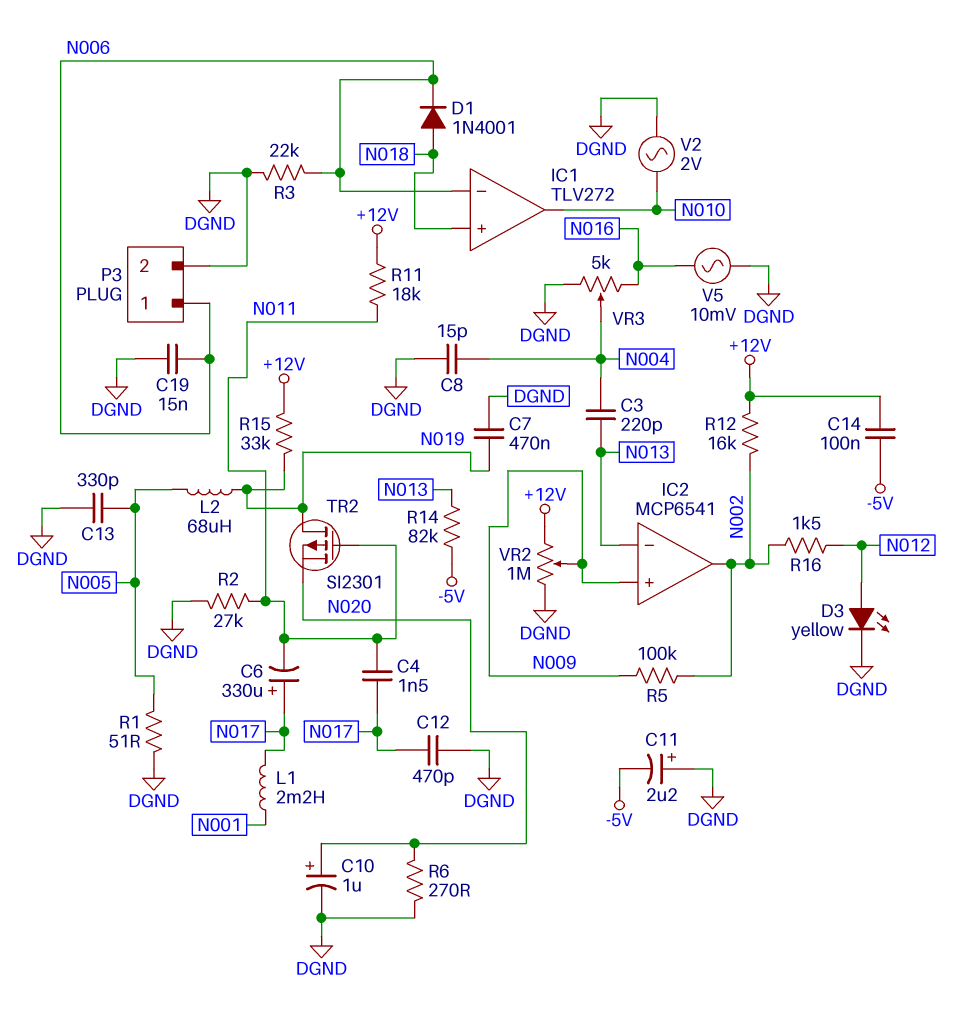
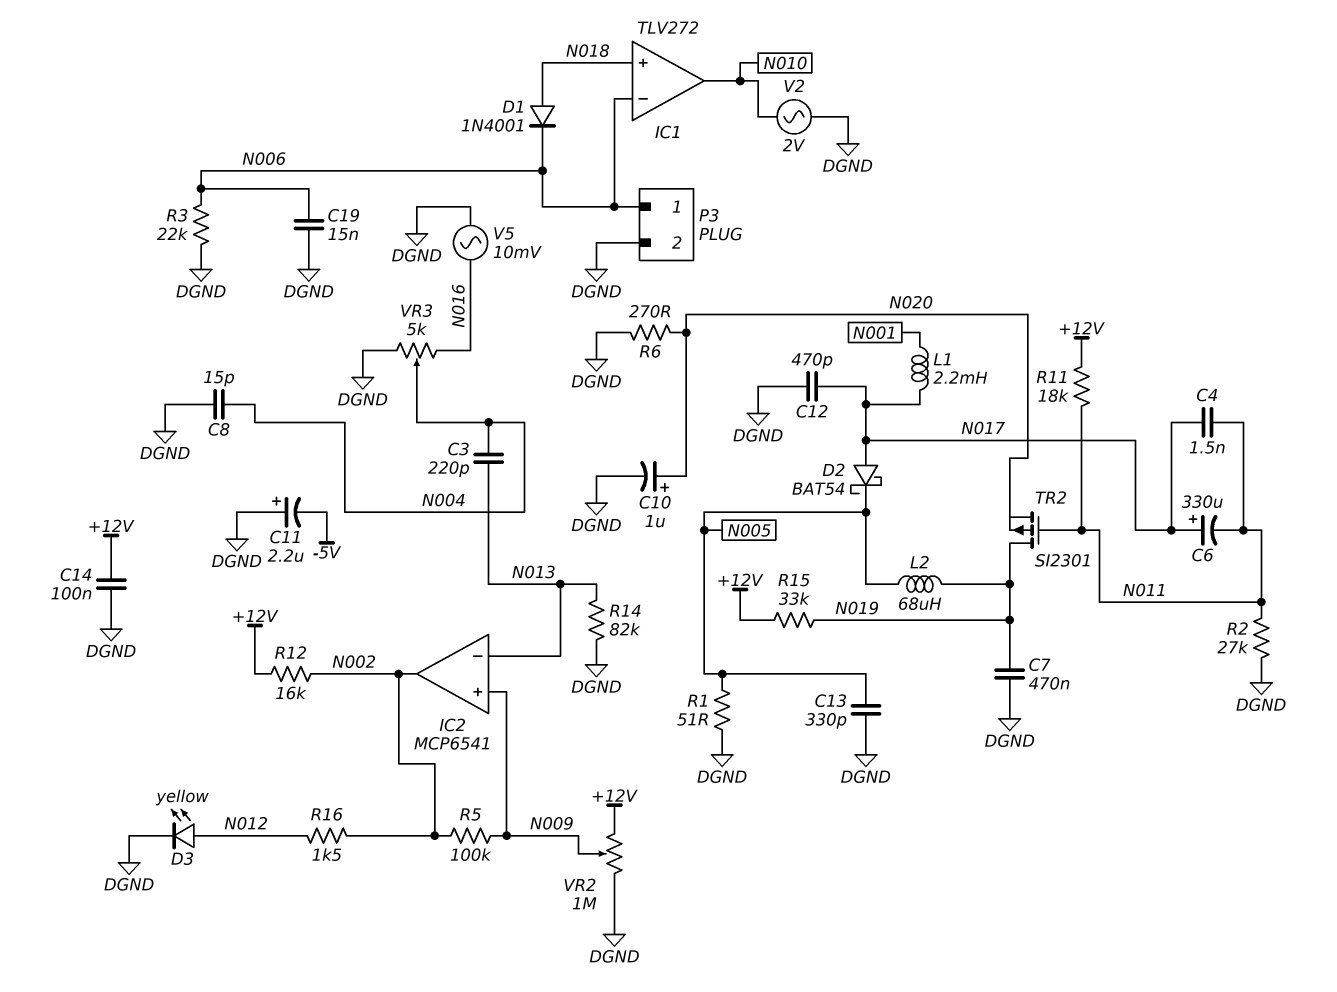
C14: 100nF (+12V, -5V) -> 100nF (+12V, DGND)
D2: none -> schottky BAT54 (A N017, K N005)
R14: 82k (-5V, N013) -> 82k (DGND, N013)

